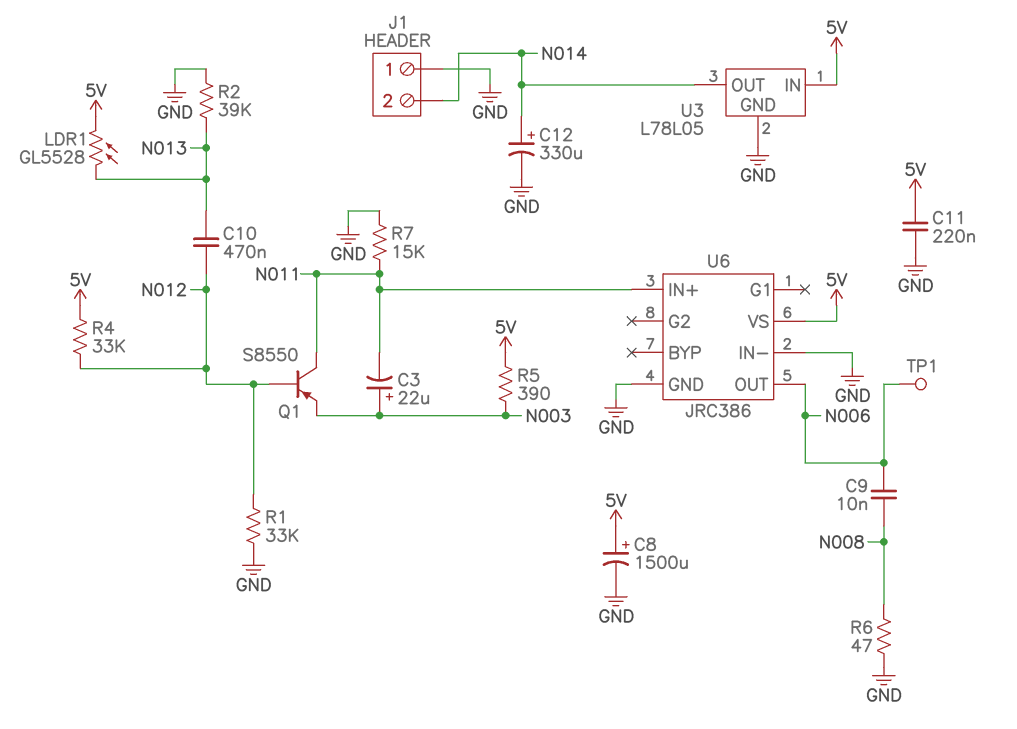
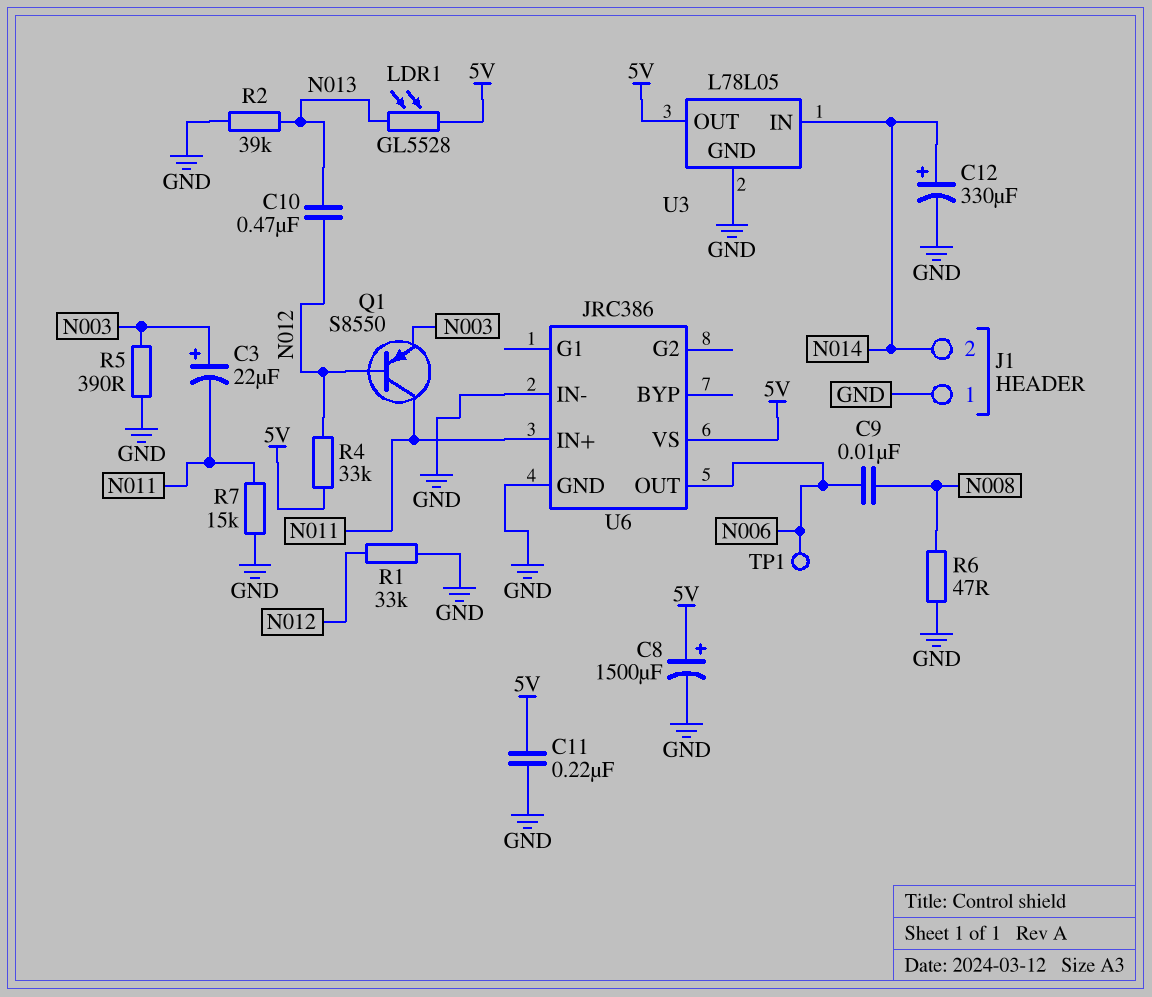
R5: 390 (5V, N003) -> 390 (GND, N003)
U3 pin IN: 5V -> N014
U3 pin OUT: N014 -> 5V

